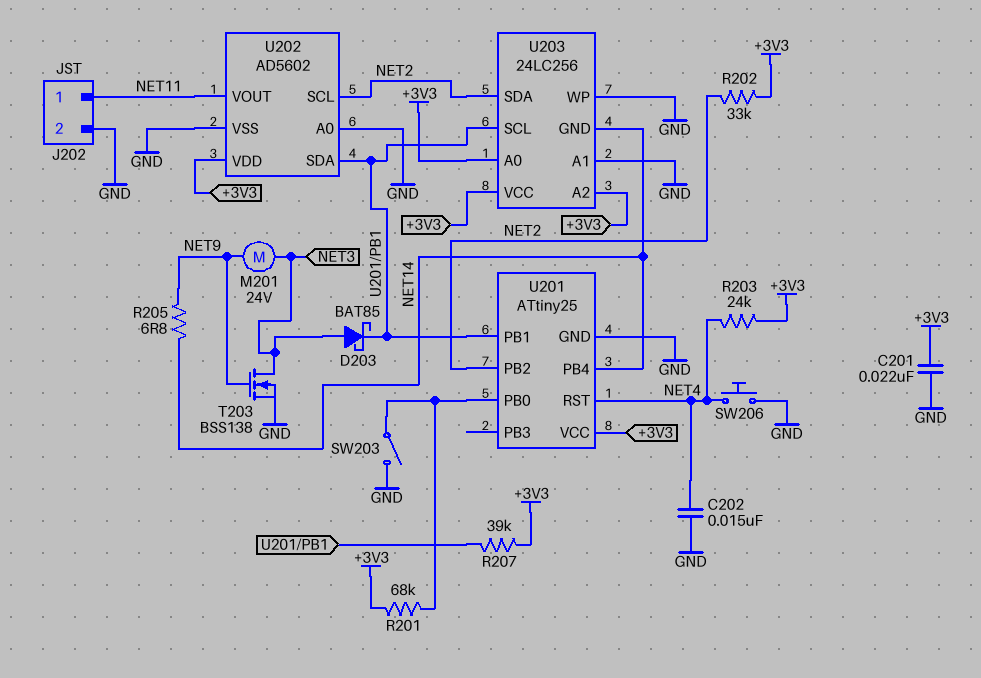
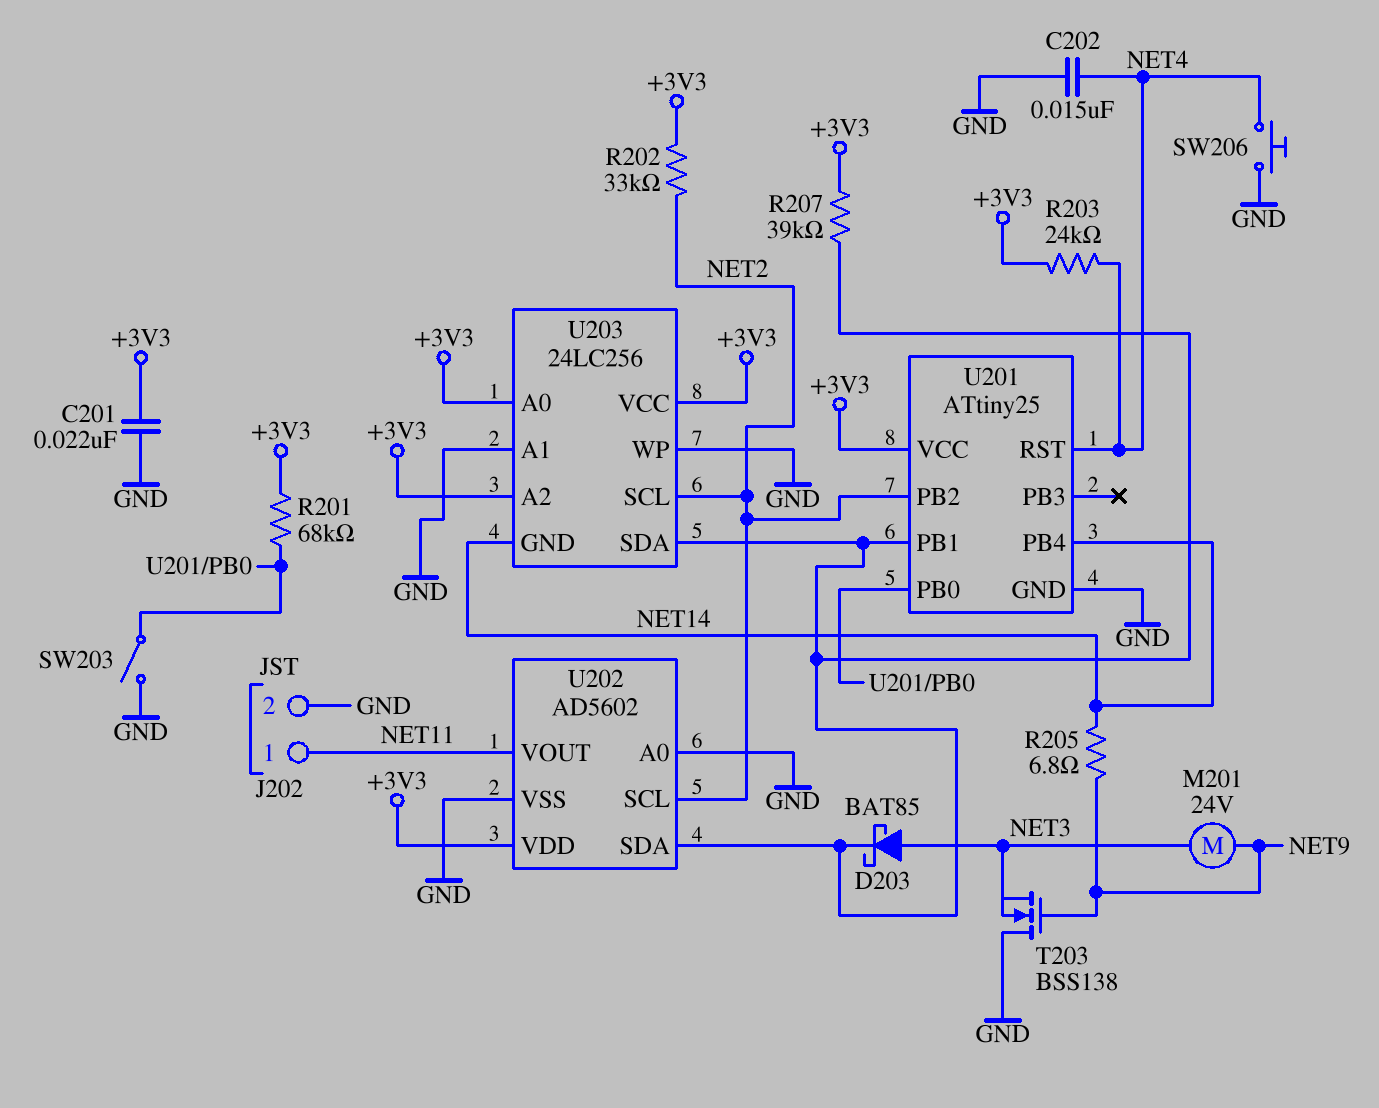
T203: NMOS BSS138 (G NET9, D NET3, S GND) -> NMOS BSS138 (G NET9, D GND, S NET3)
U203 pin SCL: U201/PB1 -> NET2
U203 pin SDA: NET2 -> U201/PB1

